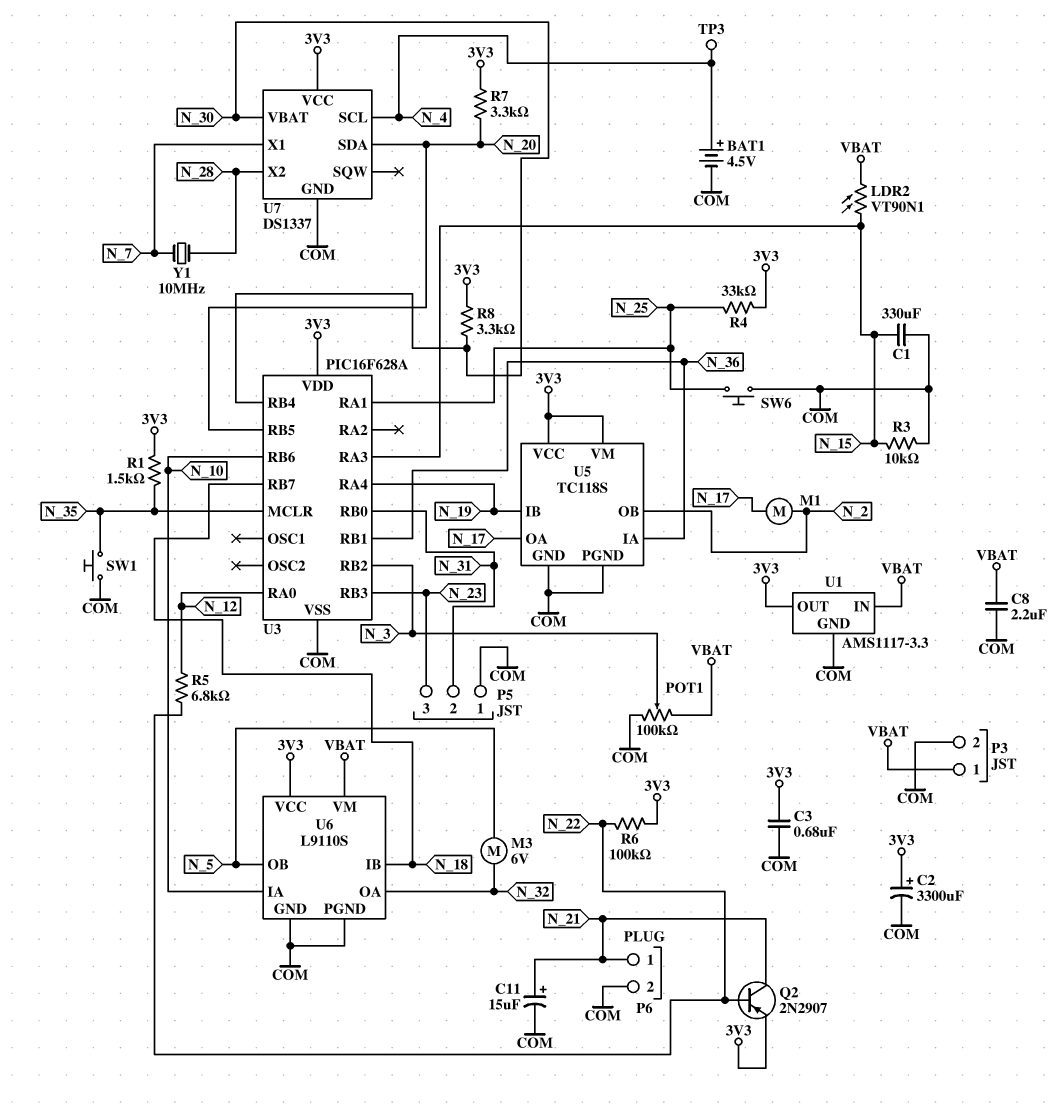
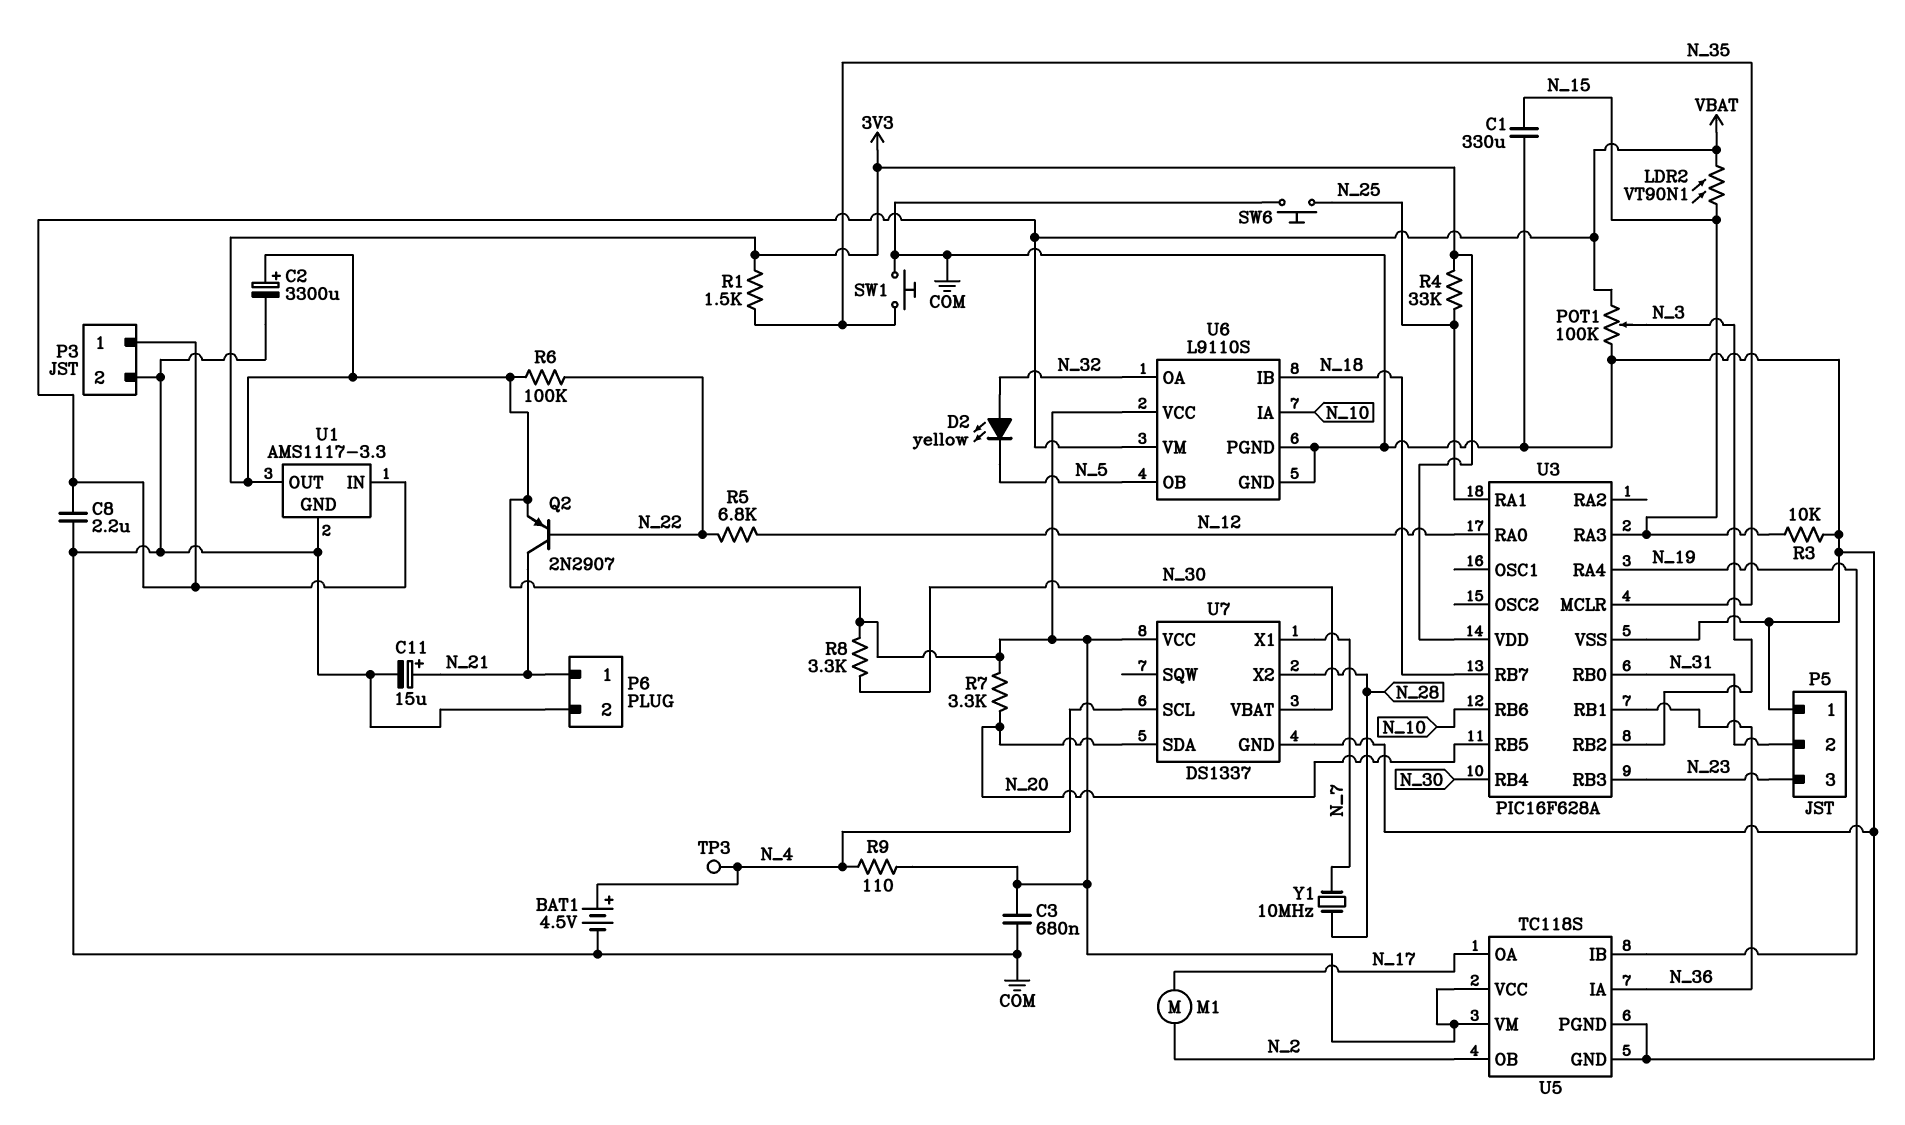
D2: none -> LED yellow (A N_32, K N_5)
M3: motor 6V (N_5, N_32) -> none
R9: none -> 110 (3V3, N_4)

